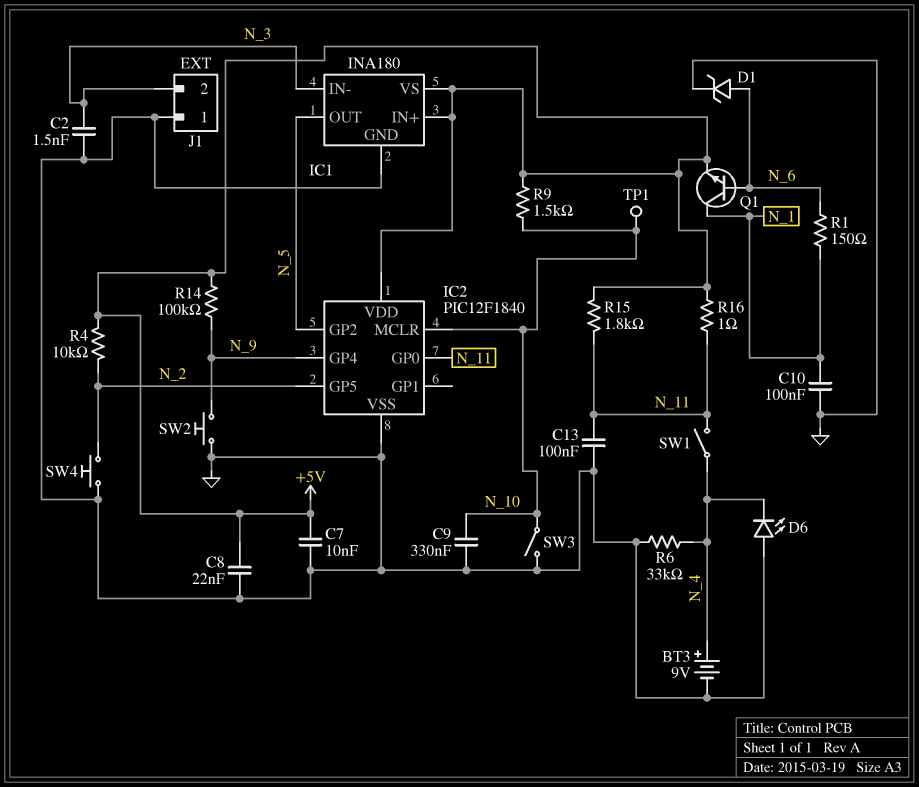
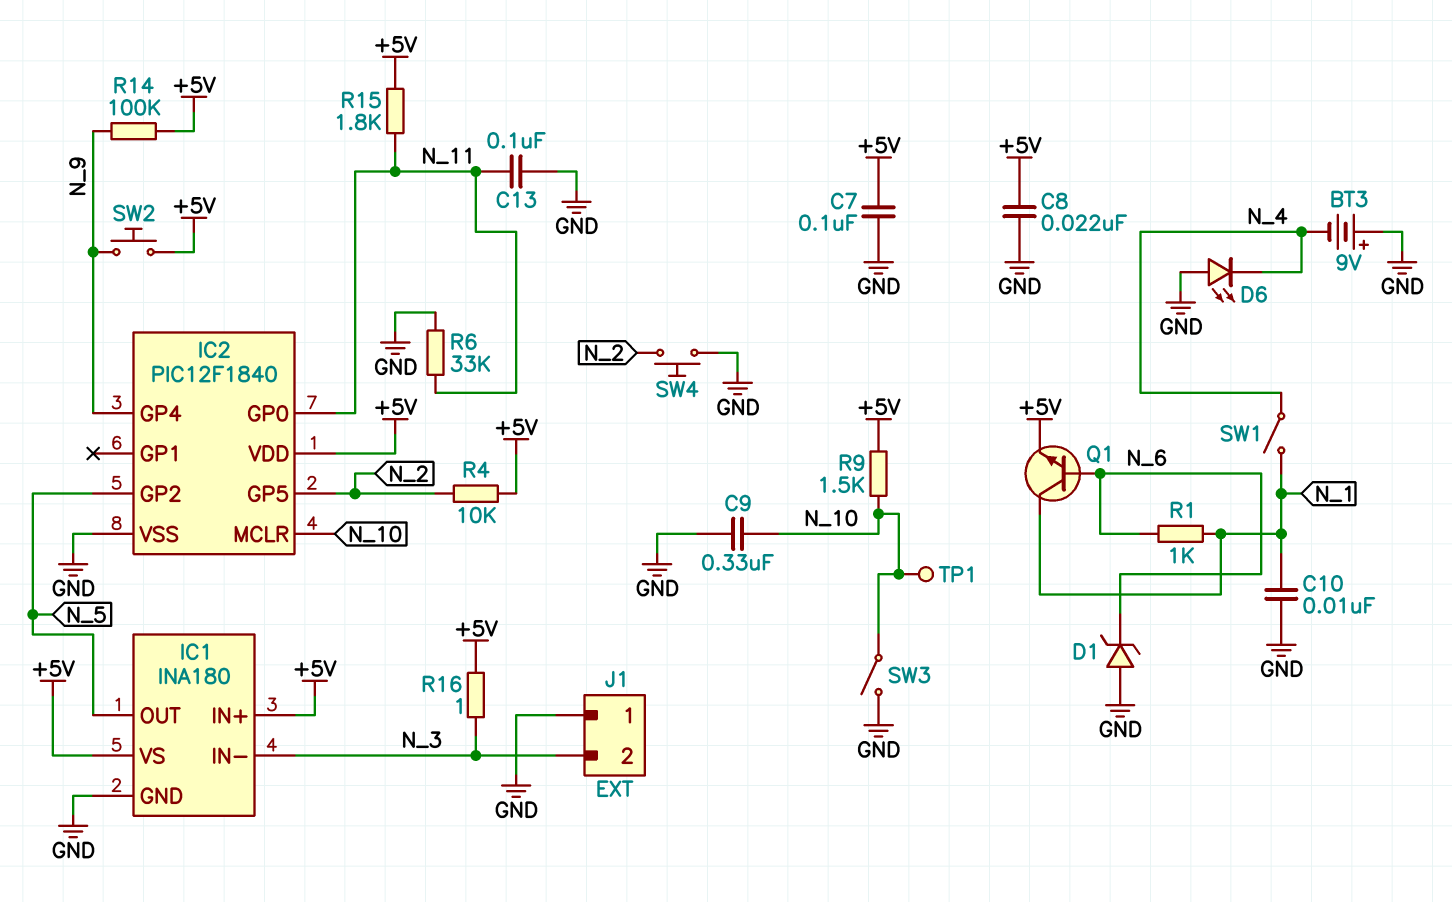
BT3: 9V (plus N_4, minus GND) -> 9V (plus GND, minus N_4)
C2: 1.5nF (GND, N_3) -> none
C7: 10nF (+5V, GND) -> 100nF (+5V, GND)
C10: 100nF (GND, N_1) -> 10nF (GND, N_1)
D1: zener (A N_6, K GND) -> zener (A GND, K N_6)
R1: 150 (N_1, N_6) -> 1k (N_1, N_6)
R6: 33k (GND, N_4) -> 33k (GND, N_11)
R16: 1 (+5V, N_11) -> 1 (+5V, N_3)
SW1: switch (N_4, N_11) -> switch (N_1, N_4)
SW2: button (GND, N_9) -> button (+5V, N_9)

